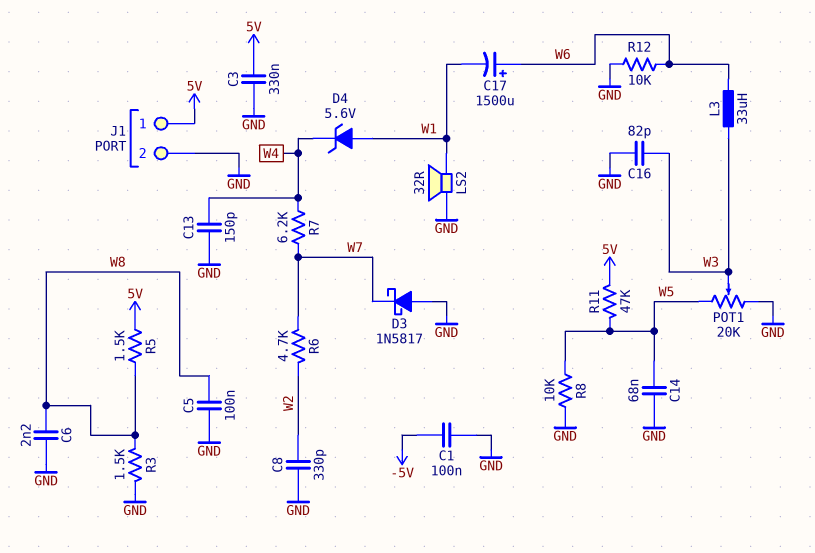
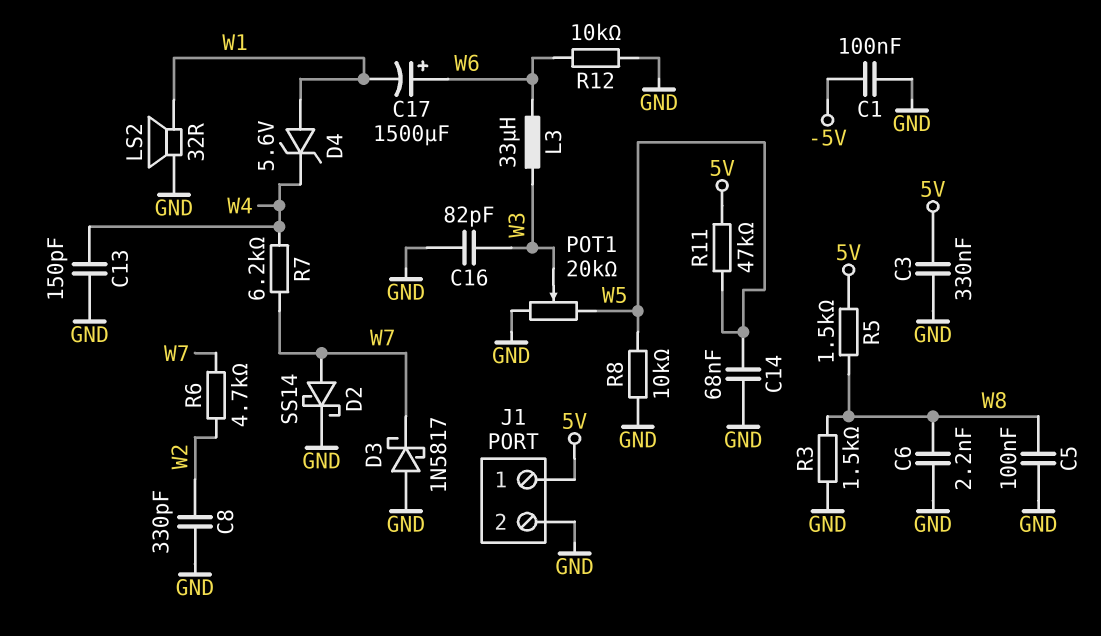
D2: none -> schottky SS14 (A W7, K GND)

